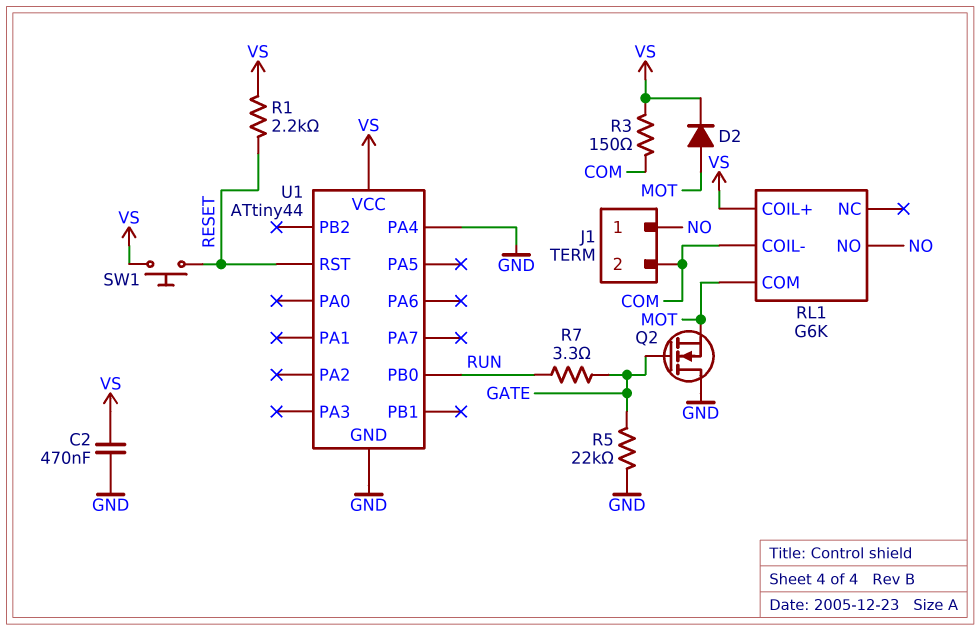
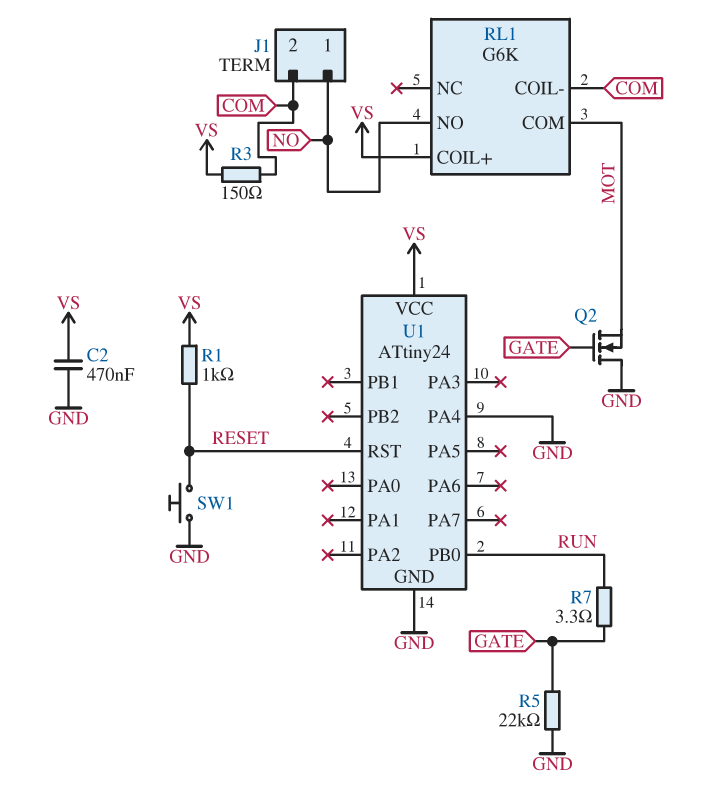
D2: diode (A MOT, K VS) -> none
R1: 2.2k (RESET, VS) -> 1k (RESET, VS)
SW1: button (RESET, VS) -> button (GND, RESET)
U1: ATtiny44 -> ATtiny24

